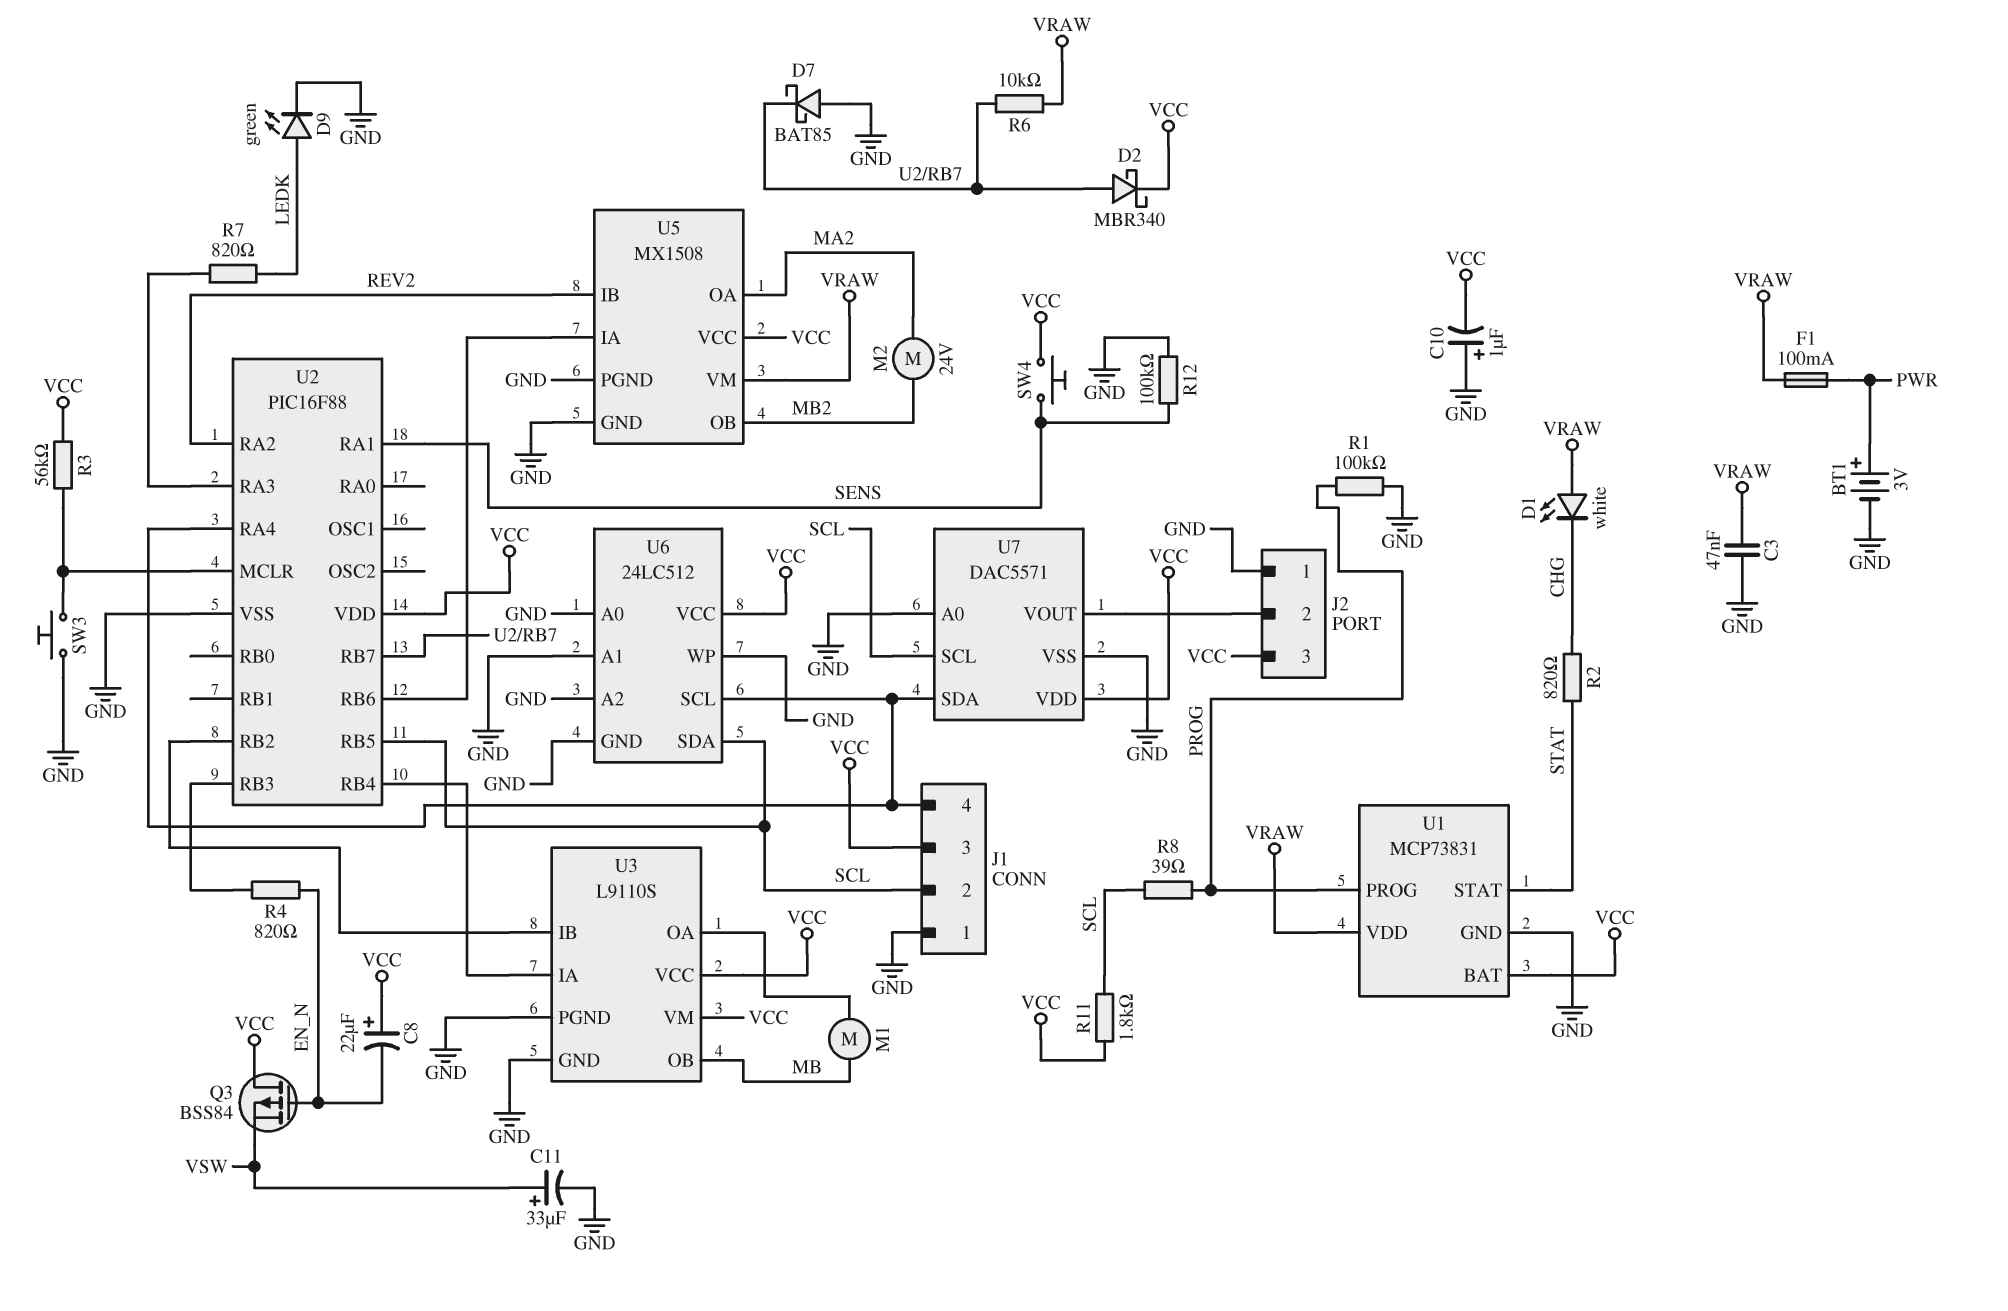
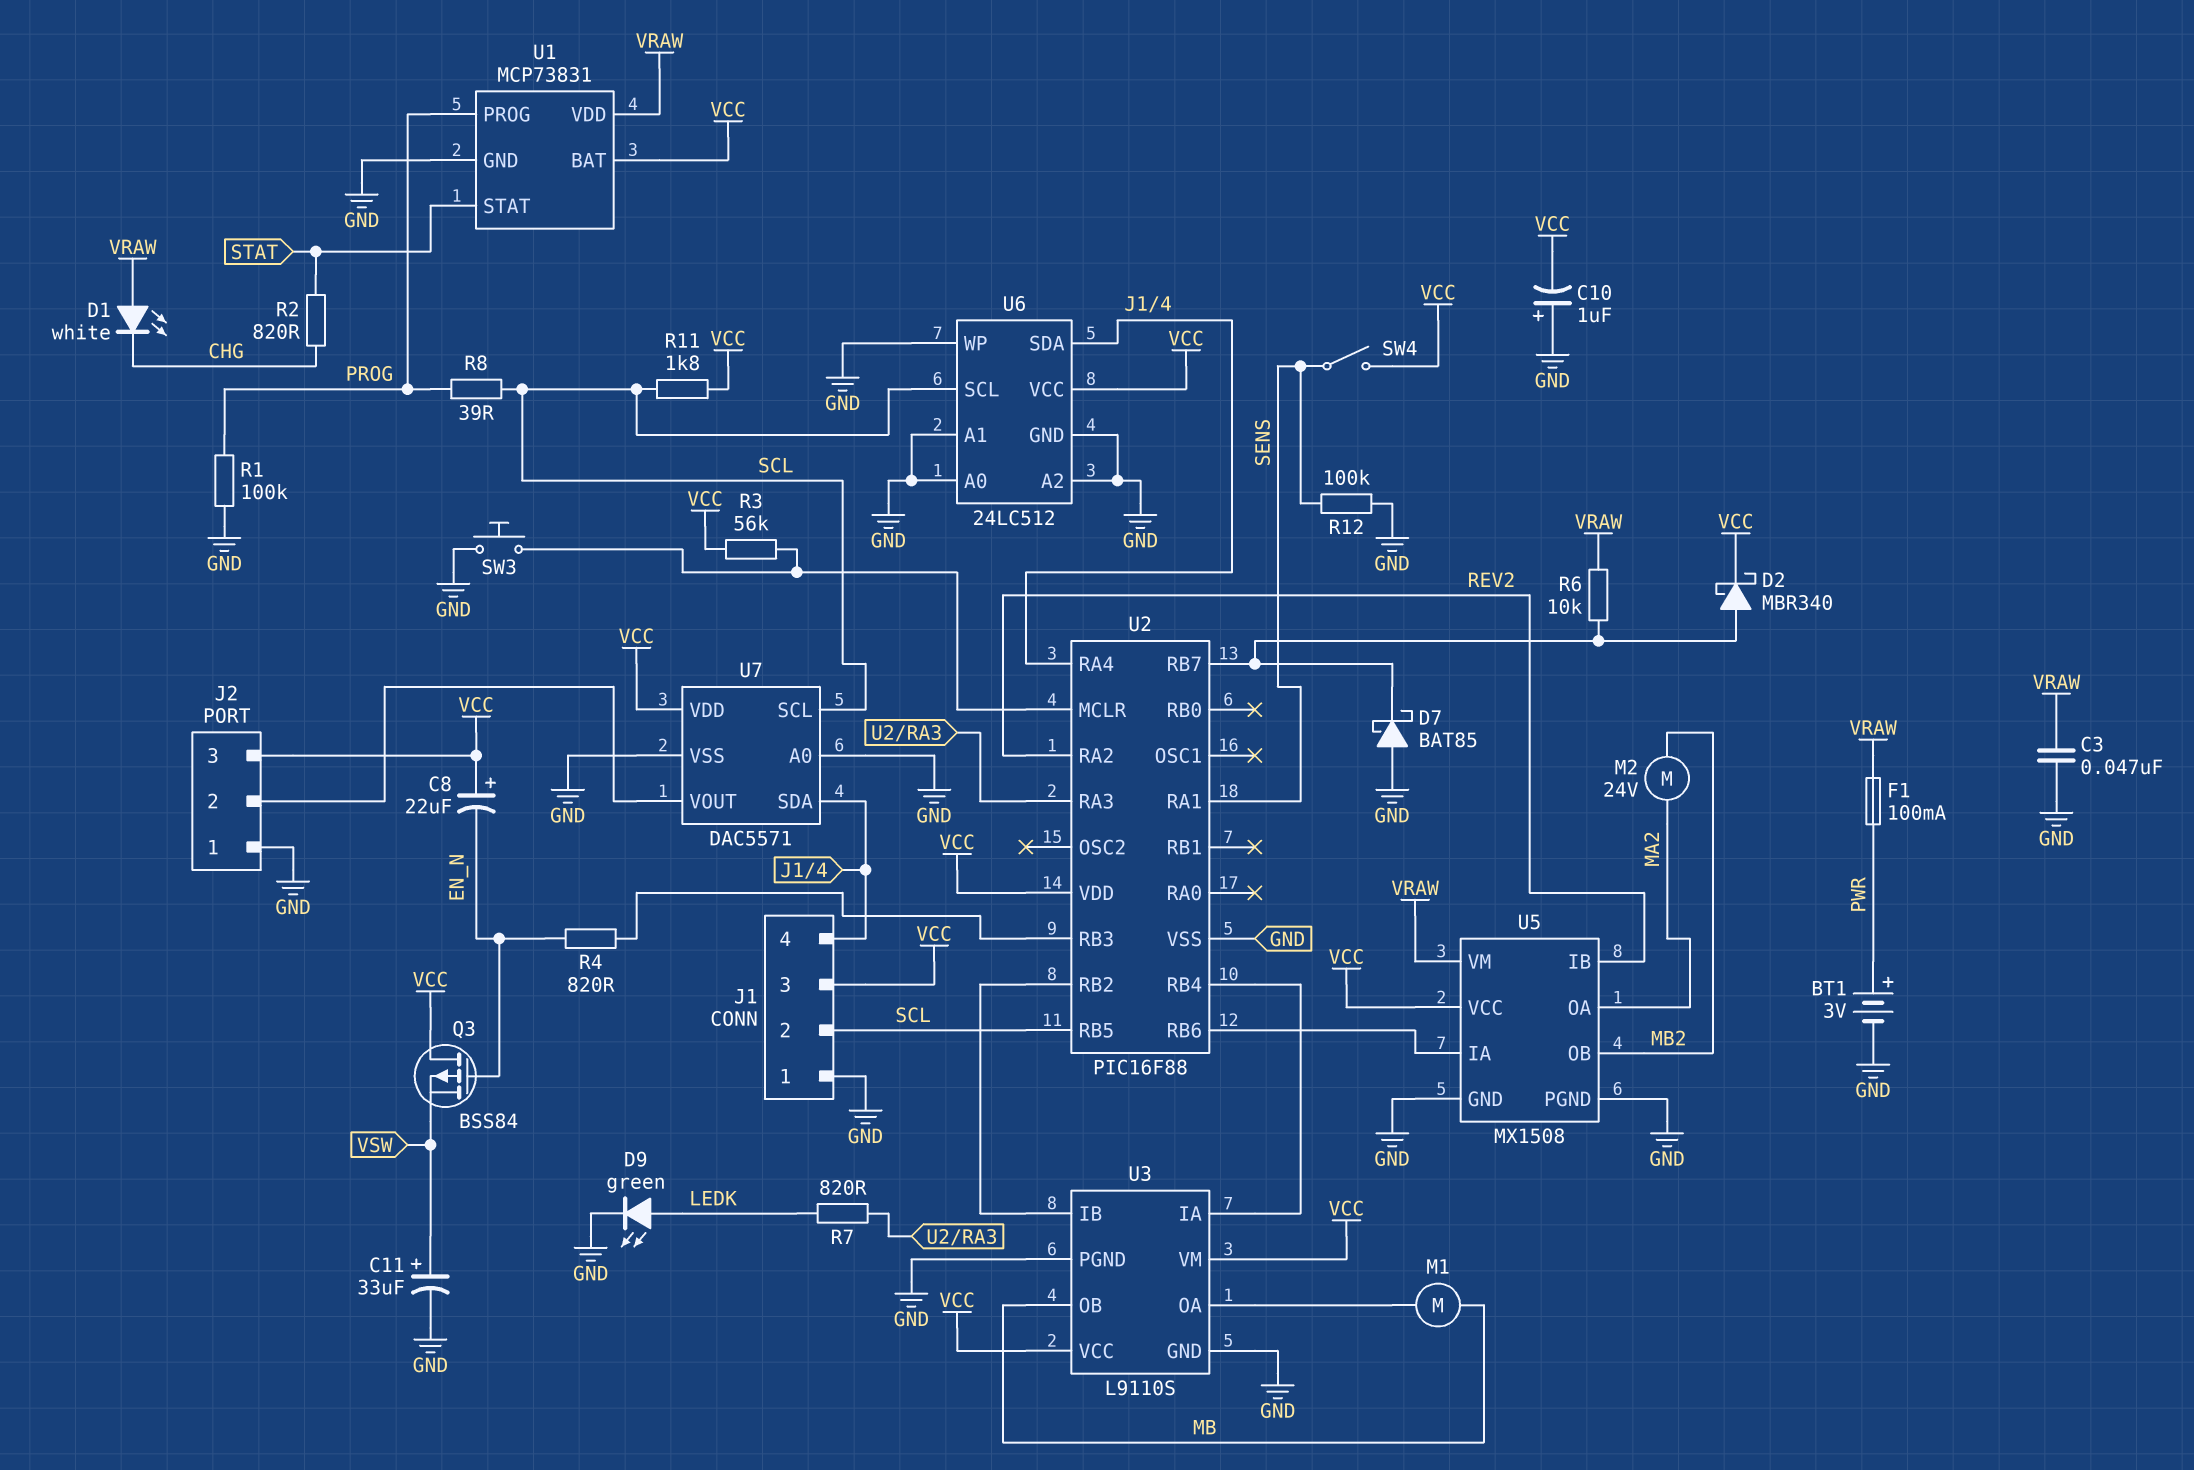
SW4: button (SENS, VCC) -> switch (SENS, VCC)
U6 pin SCL: J1/4 -> SCL
U6 pin SDA: SCL -> J1/4

